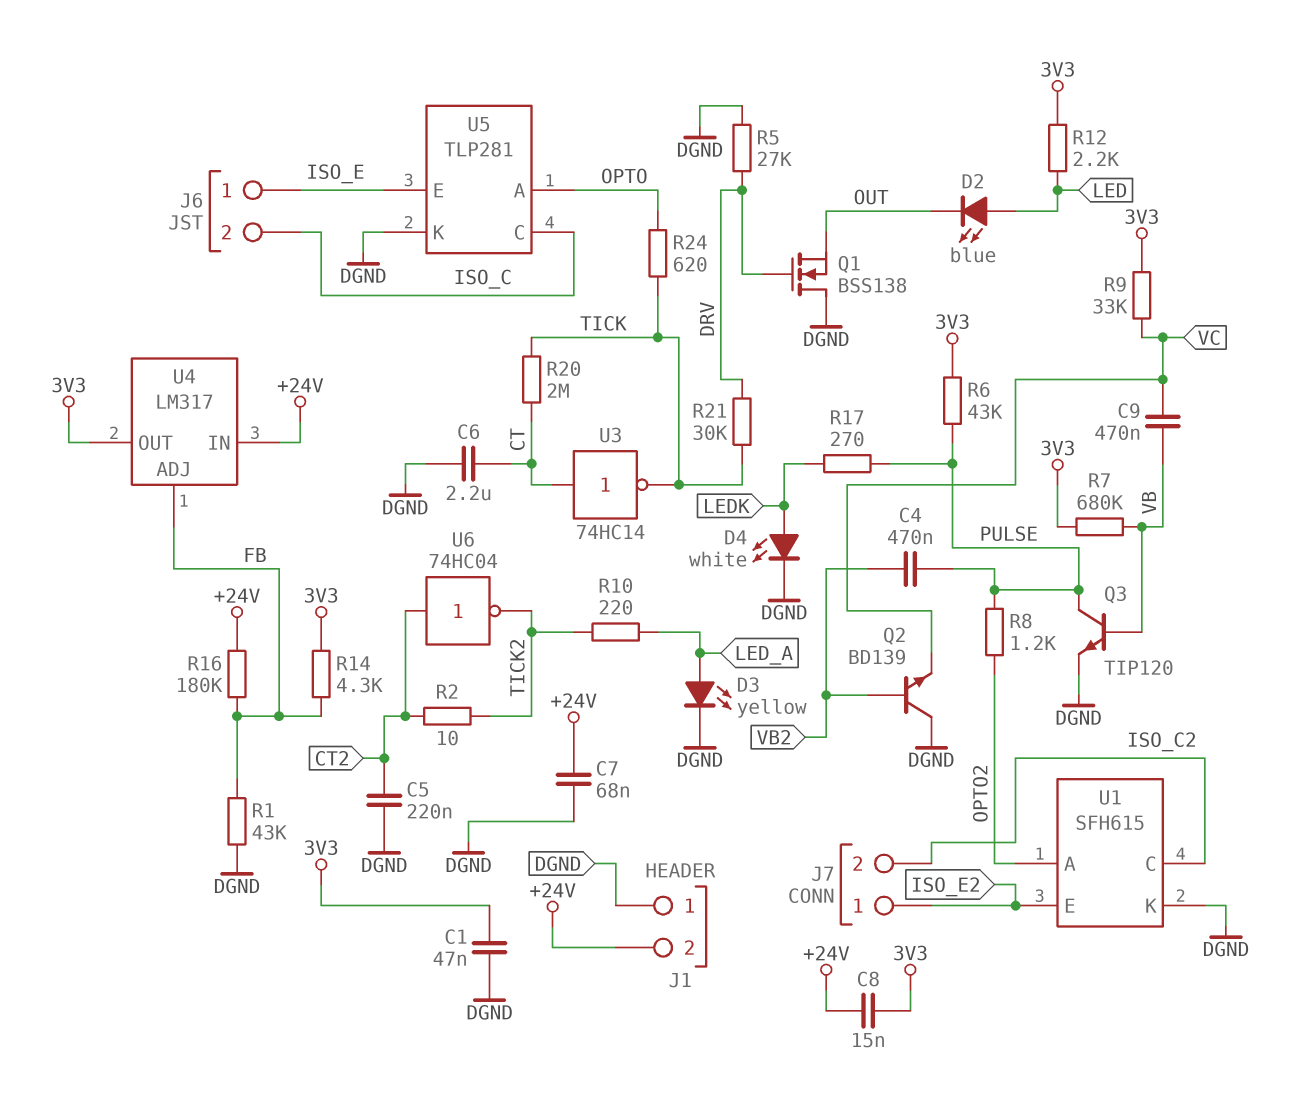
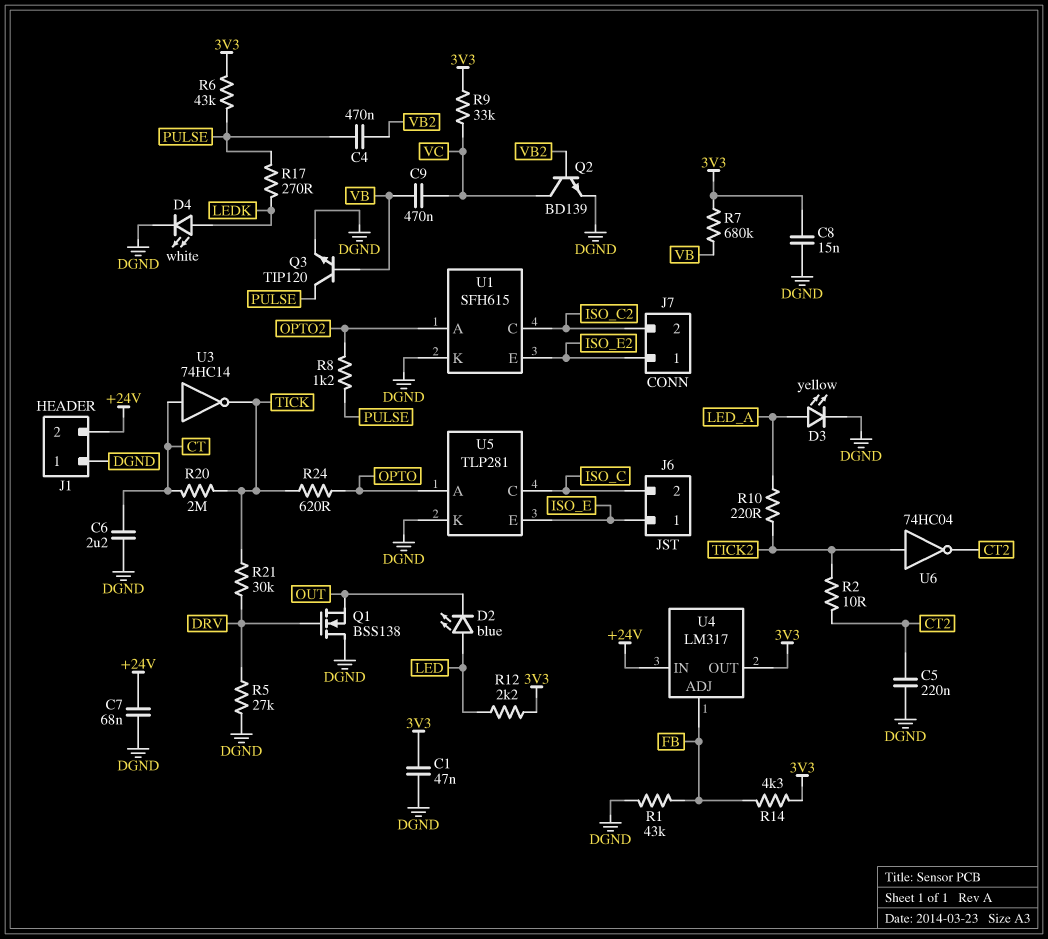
C8: 15nF (+24V, 3V3) -> 15nF (3V3, DGND)
Q2: NPN BD139 (B VB2, C DGND, E VC) -> NPN BD139 (B VB2, C VC, E DGND)
R16: 180k (+24V, FB) -> none
U6: NOT 74HC04 (in CT2, out TICK2) -> NOT 74HC04 (in TICK2, out CT2)

